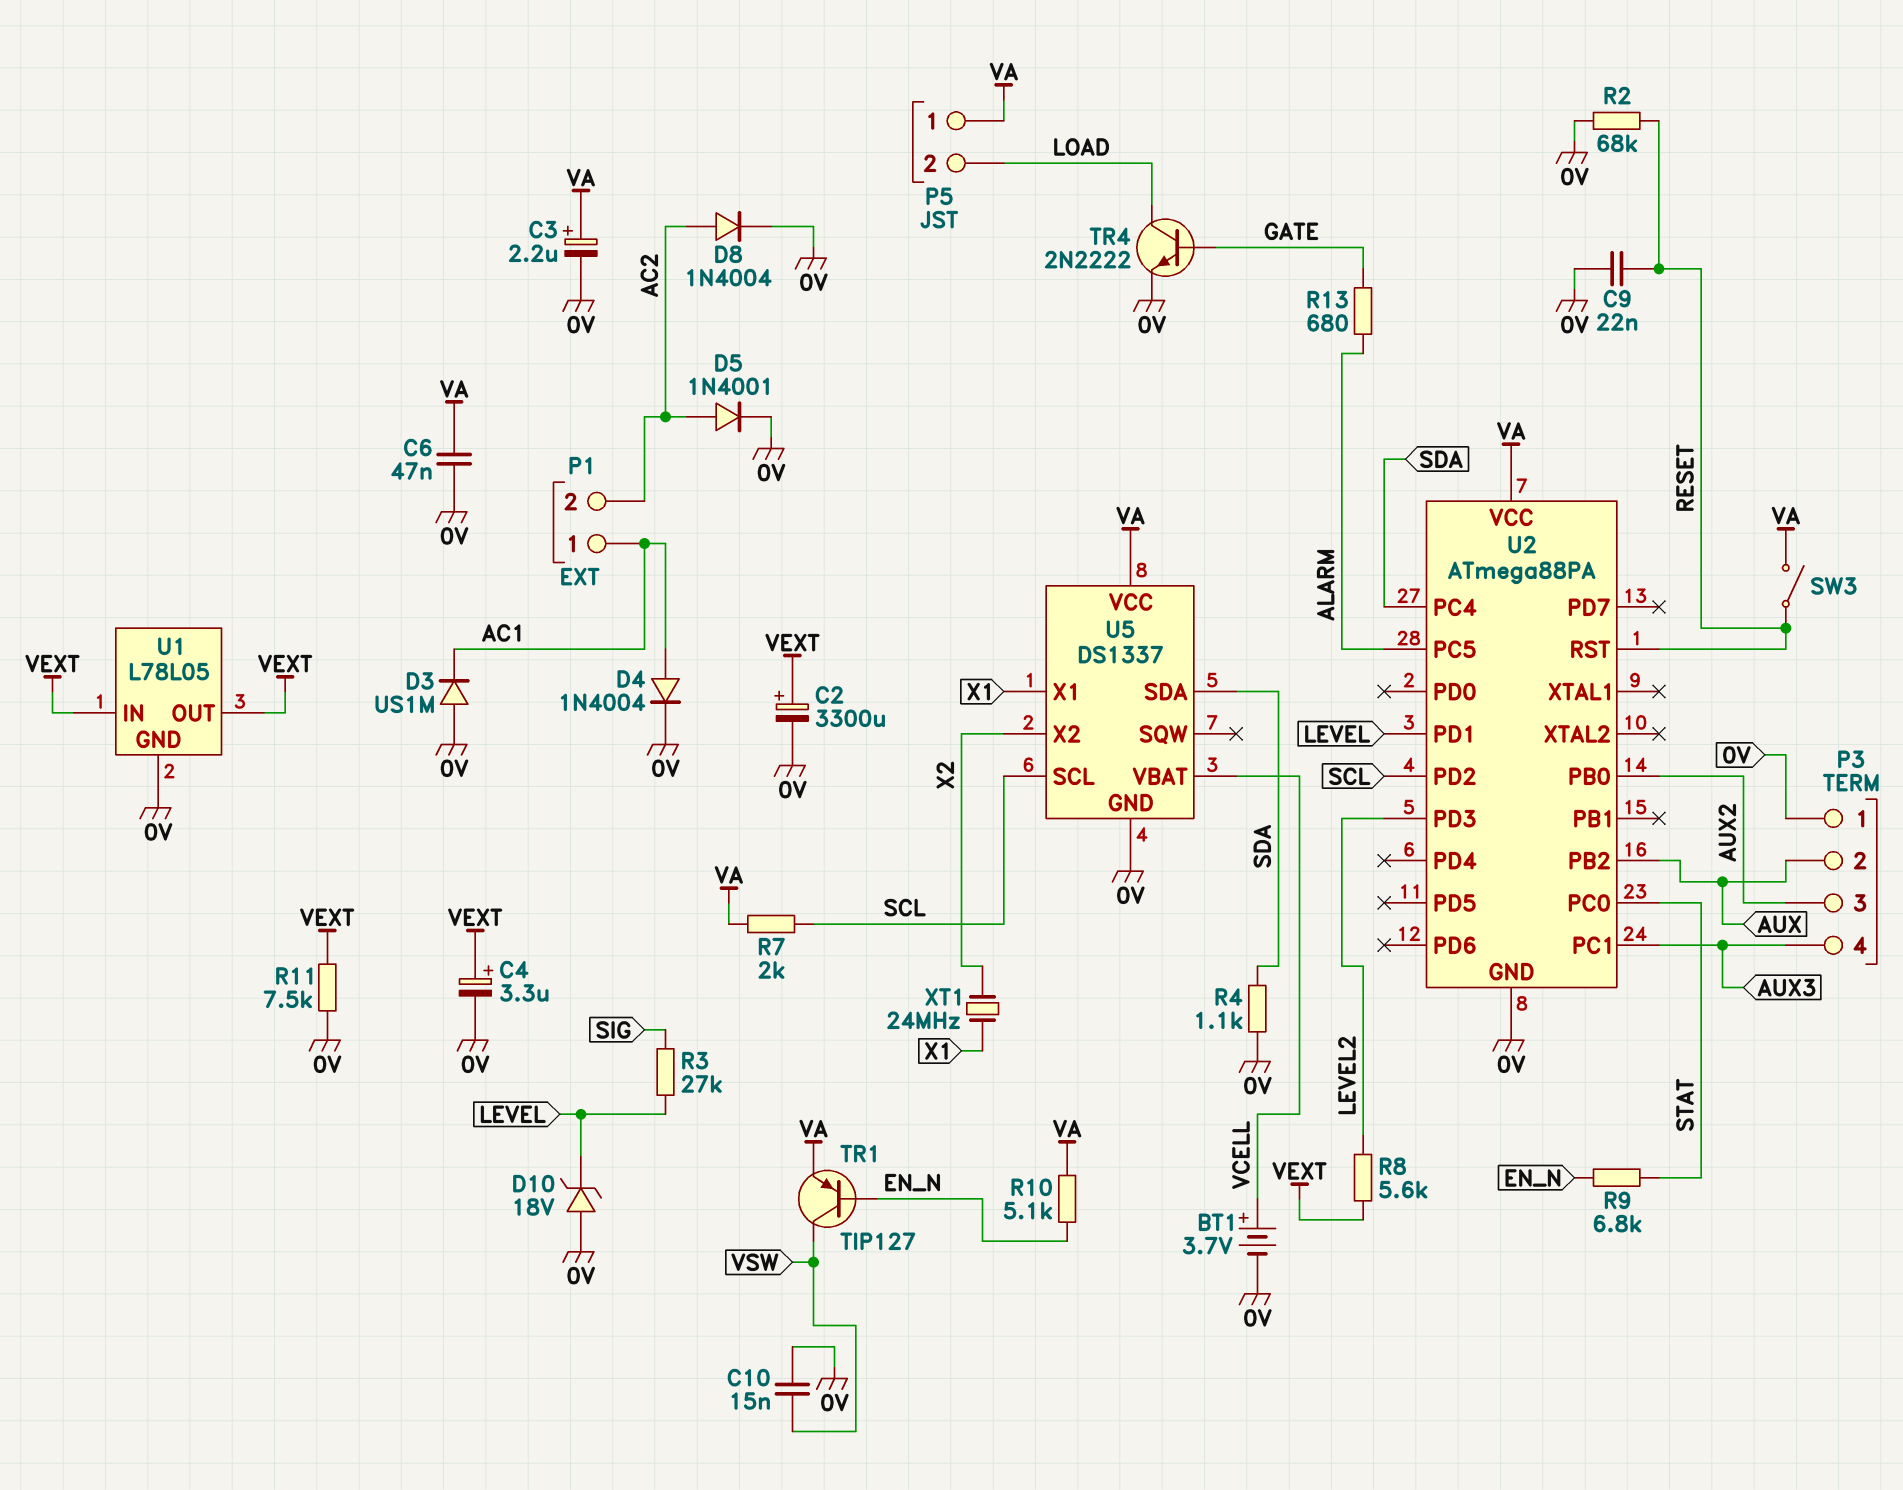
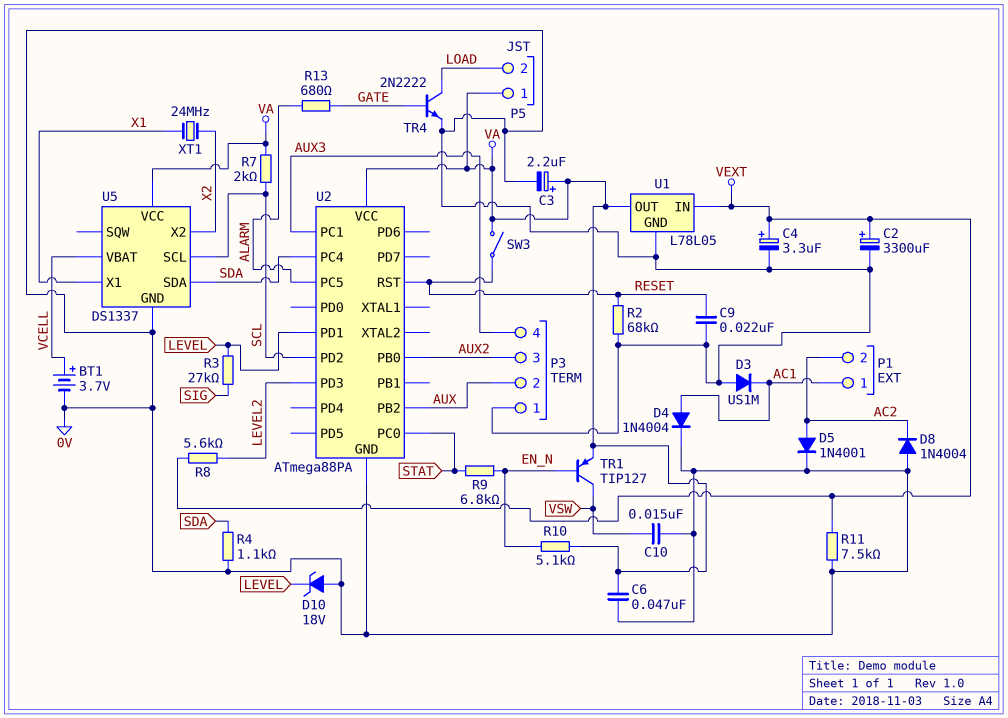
D8: diode 1N4004 (A AC2, K 0V) -> diode 1N4004 (A 0V, K AC2)
U1 pin OUT: VEXT -> VA

